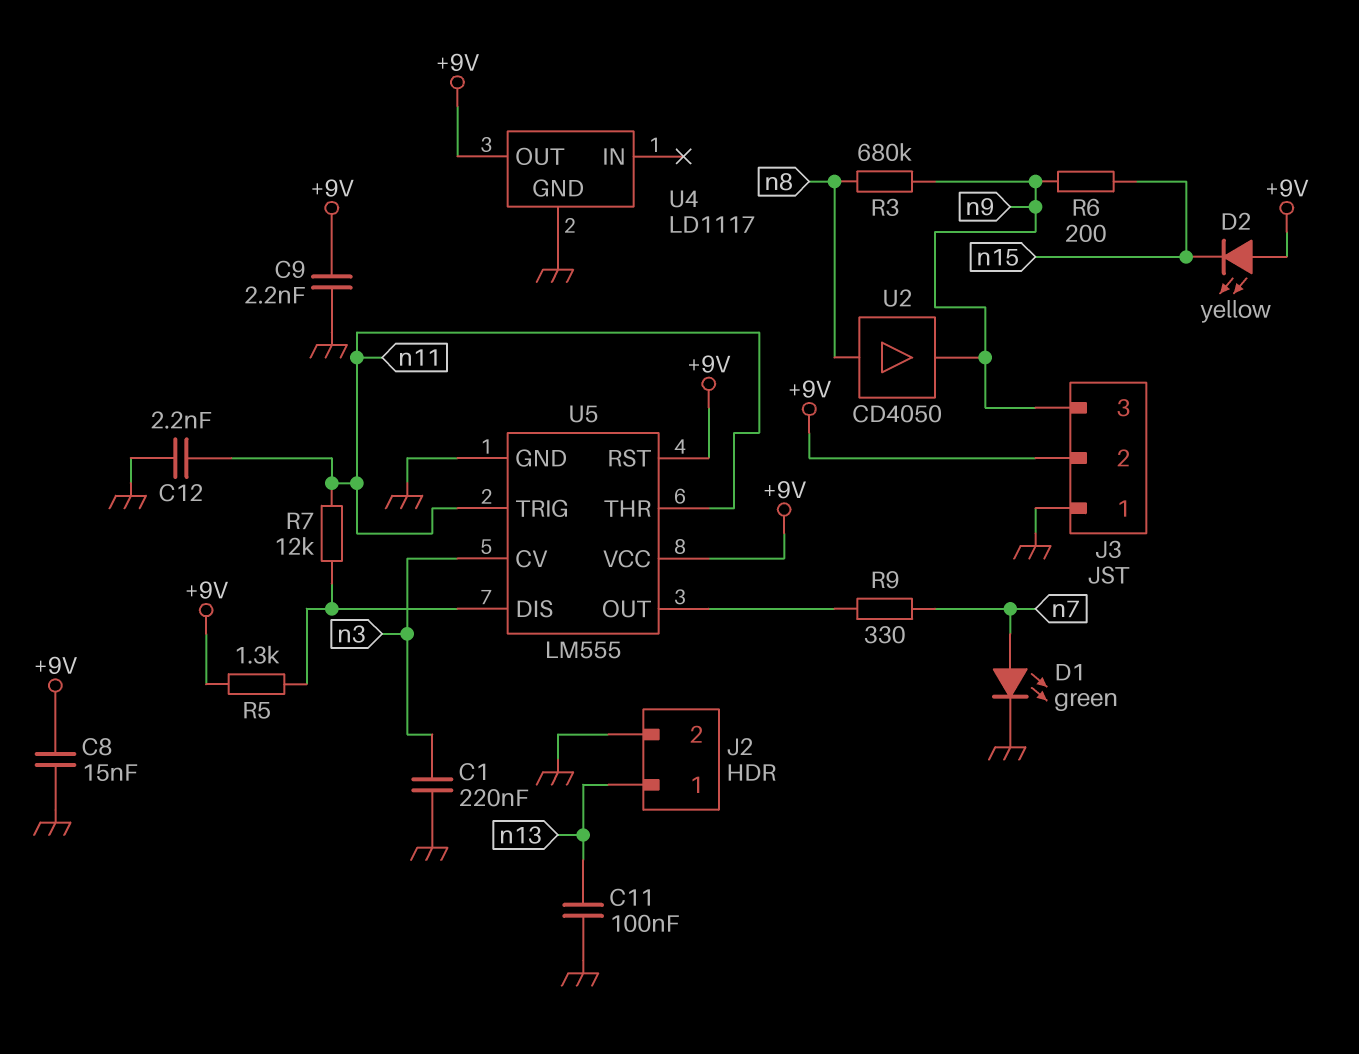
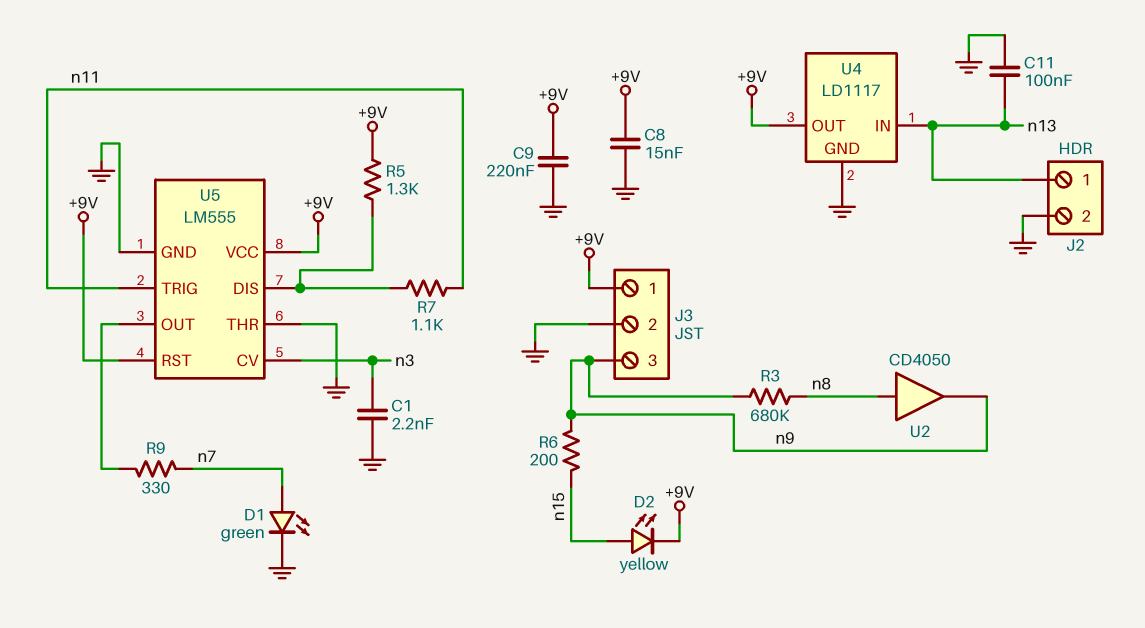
C1: 220nF (GND, n3) -> 2.2nF (GND, n3)
C9: 2.2nF (+9V, GND) -> 220nF (+9V, GND)
C12: 2.2nF (GND, n11) -> none
D2: LED yellow (A +9V, K n15) -> LED yellow (A n15, K +9V)
J3 pin 1: GND -> +9V
J3 pin 2: +9V -> GND
R7: 12k (U5/DIS, n11) -> 1.1k (U5/DIS, n11)
U4 pin IN: none -> n13
U5 pin THR: n11 -> GND

